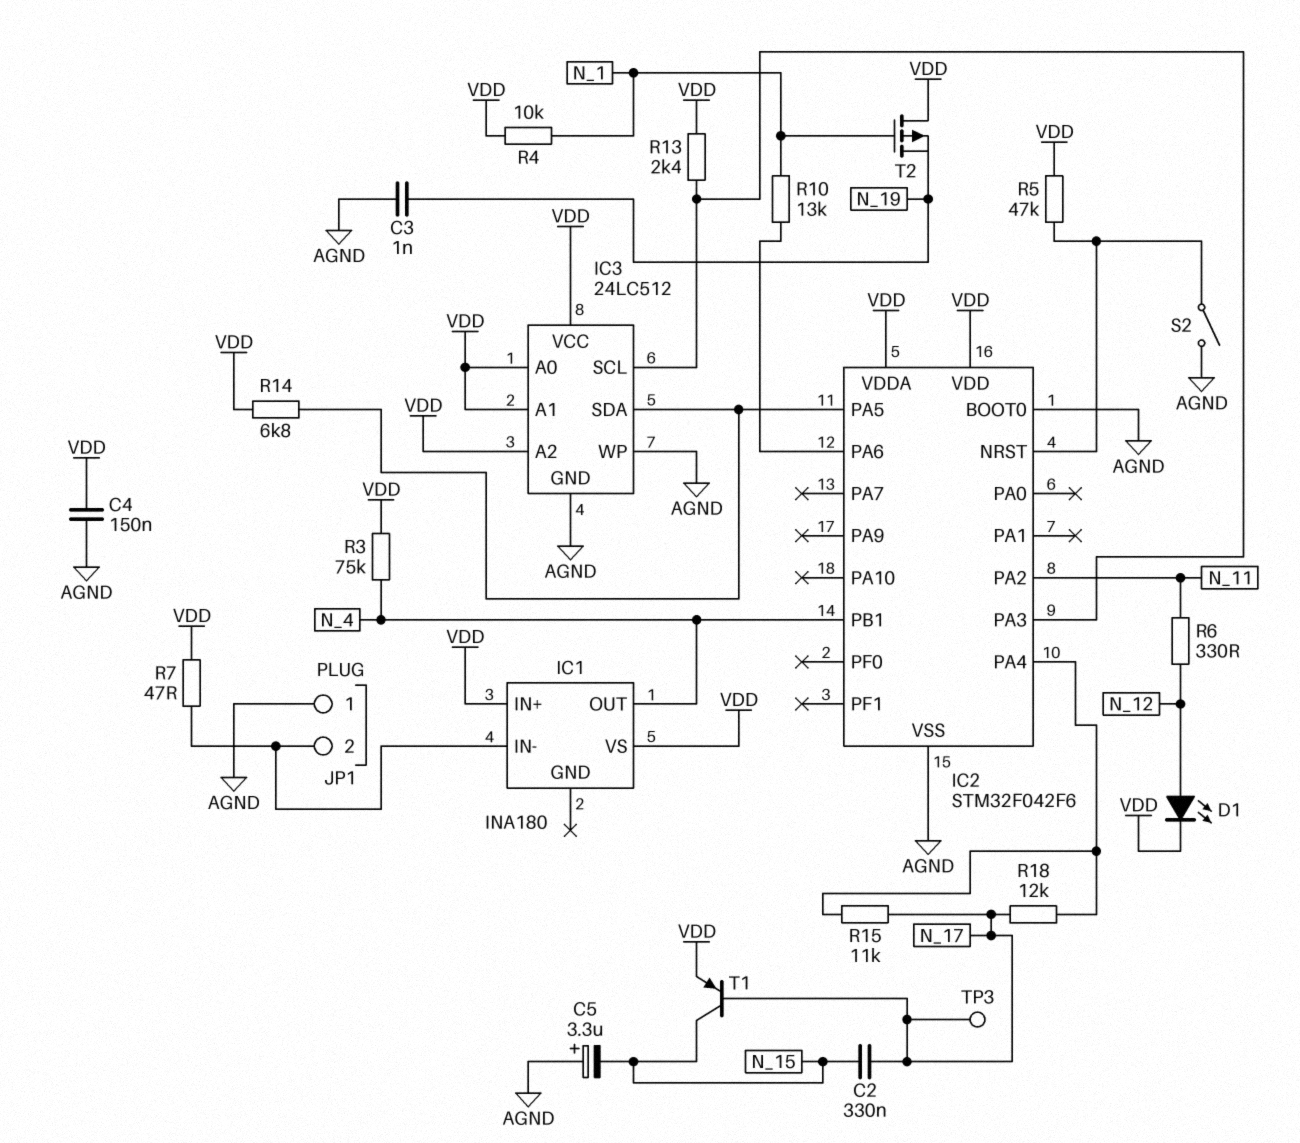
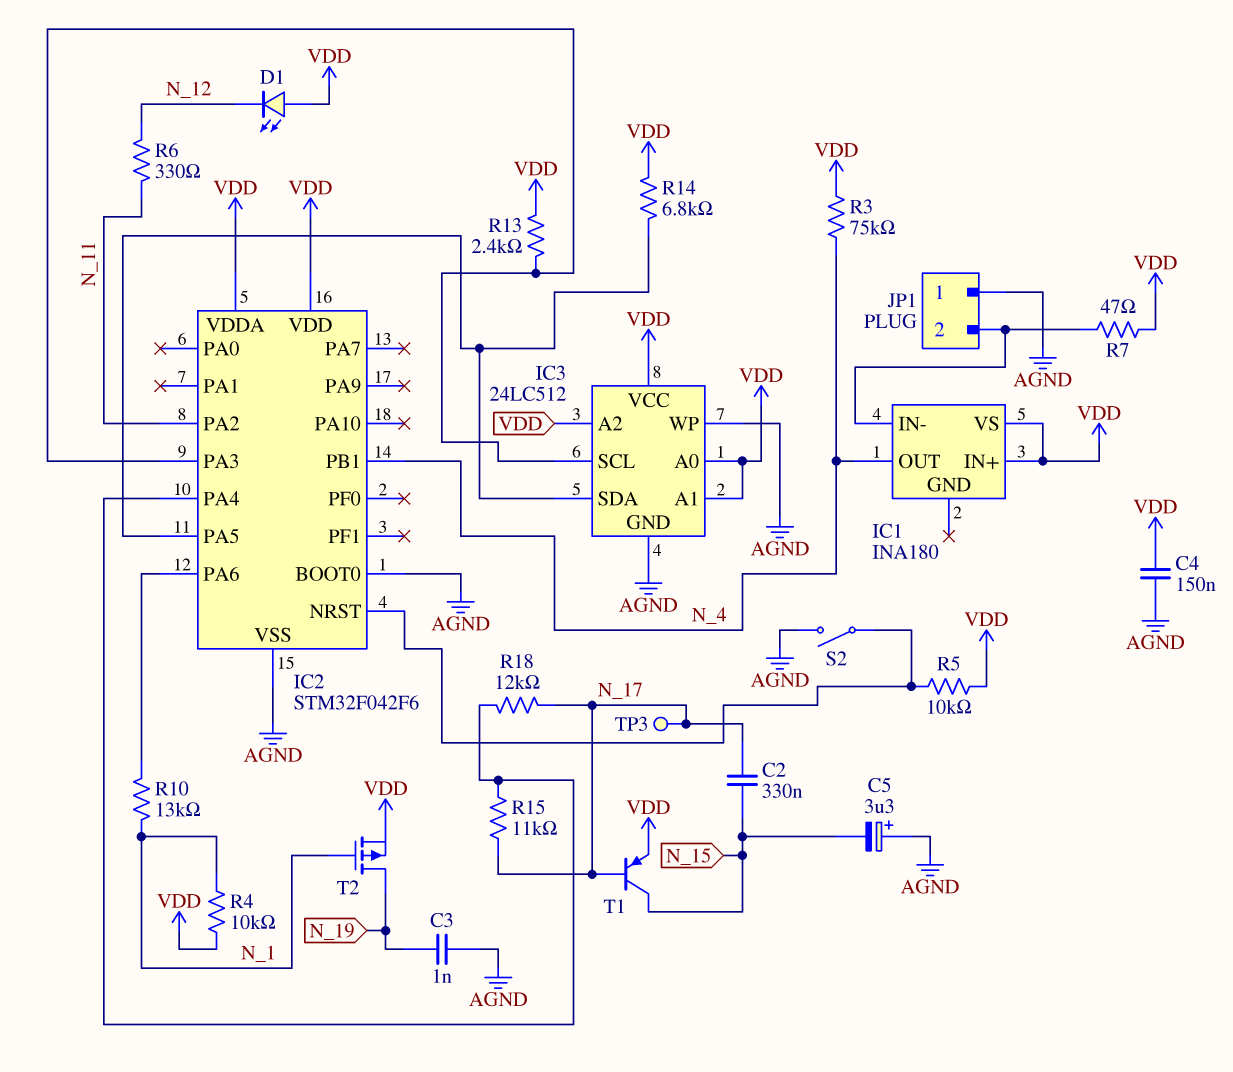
D1: LED (A N_12, K VDD) -> LED (A VDD, K N_12)
R5: 47k (IC2/NRST, VDD) -> 10k (IC2/NRST, VDD)
T2: PMOS (G N_1, D VDD, S N_19) -> PMOS (G N_1, D N_19, S VDD)

